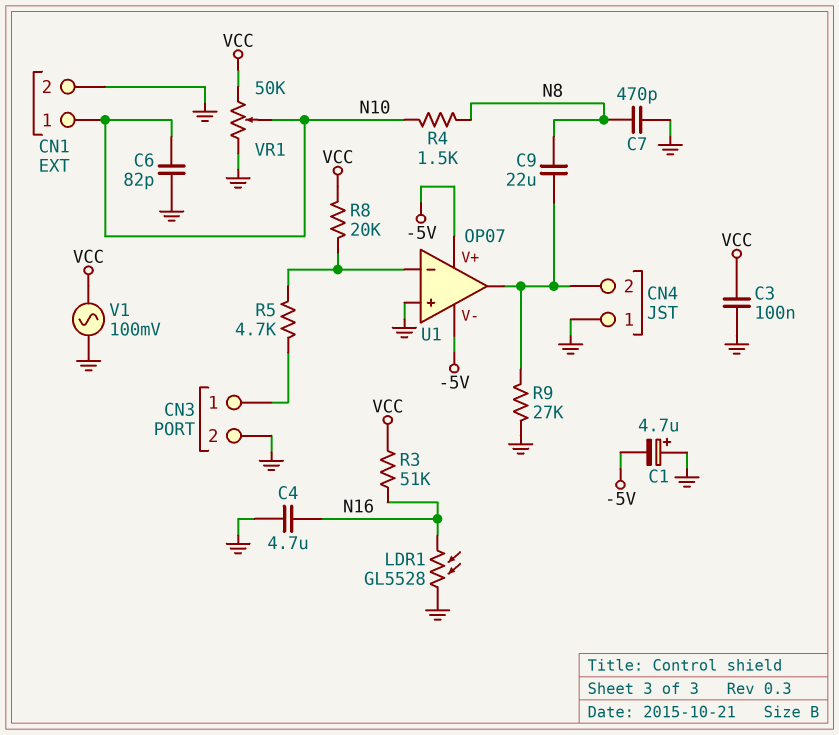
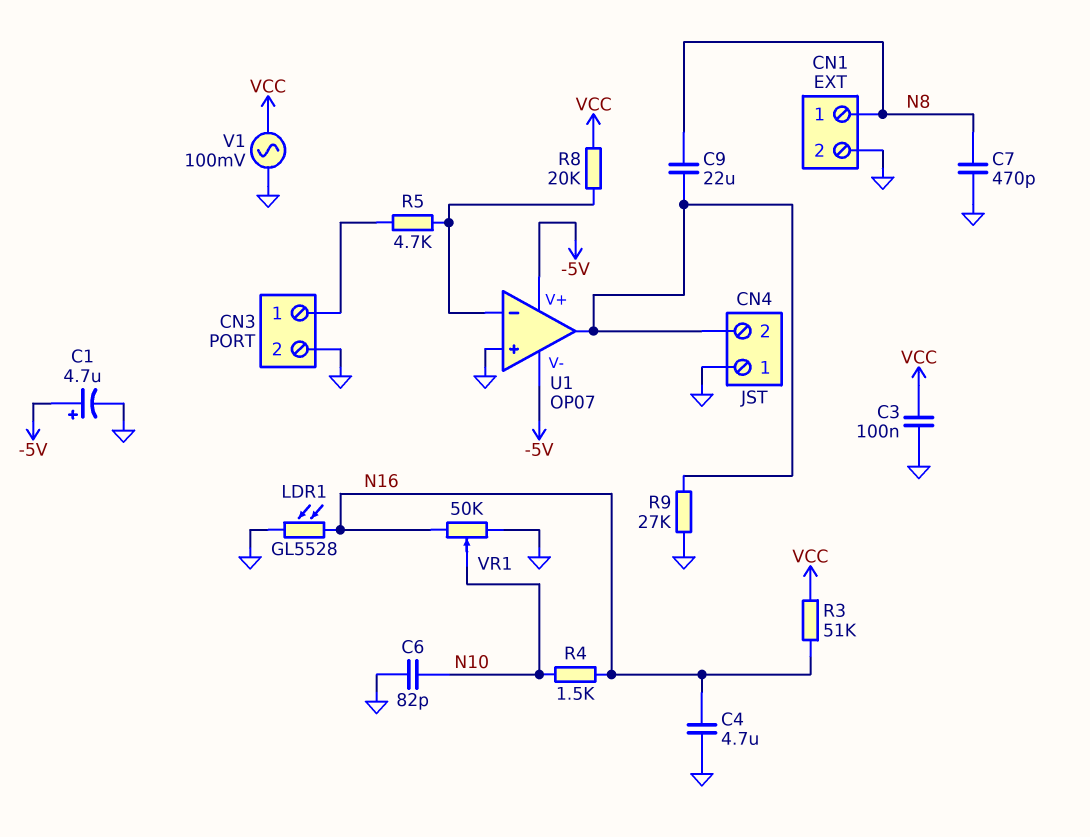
C1: 4.7uF (plus GND, minus -5V) -> 4.7uF (plus -5V, minus GND)
CN1 pin 1: N10 -> N8
R4: 1.5k (N8, N10) -> 1.5k (N10, N16)
VR1: 50k (GND, VCC, wiper N10) -> 50k (GND, N16, wiper N10)

